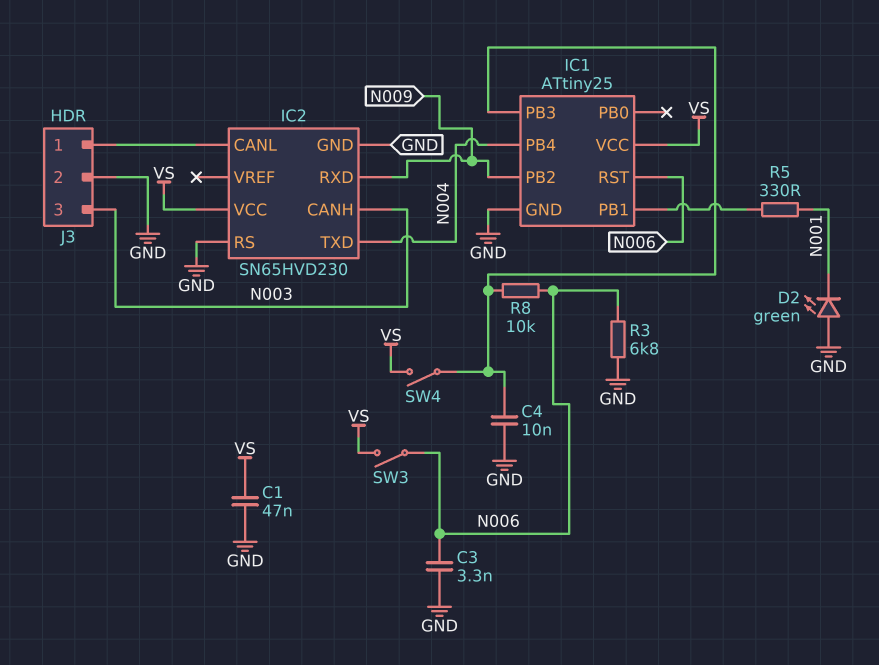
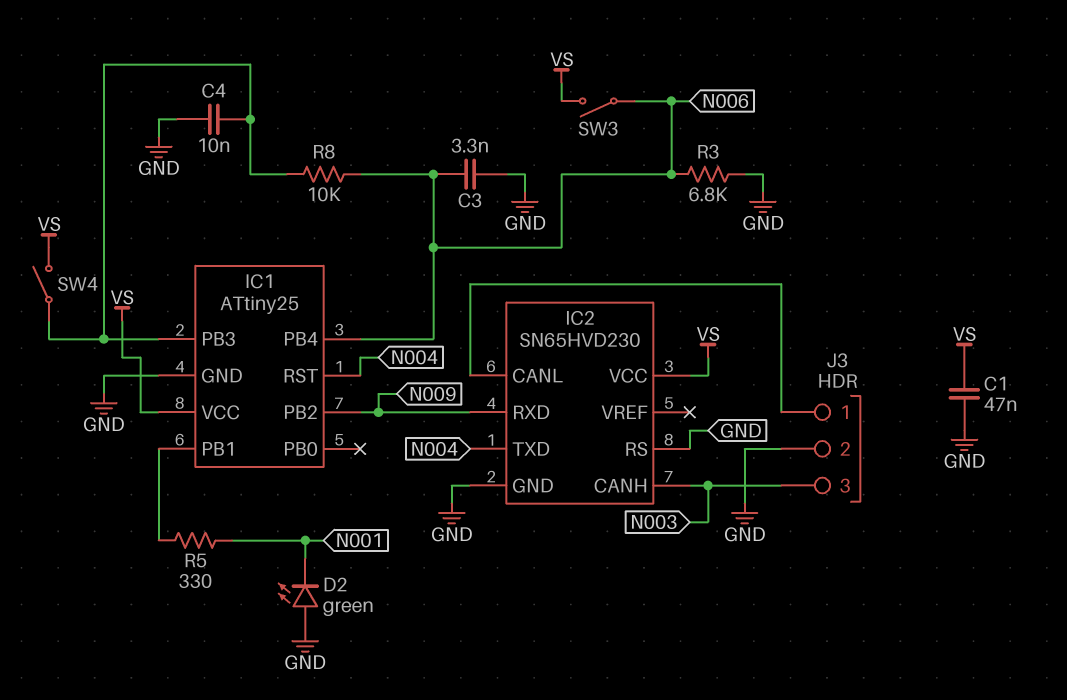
IC1 pin PB4: N004 -> N006
IC1 pin RST: N006 -> N004

